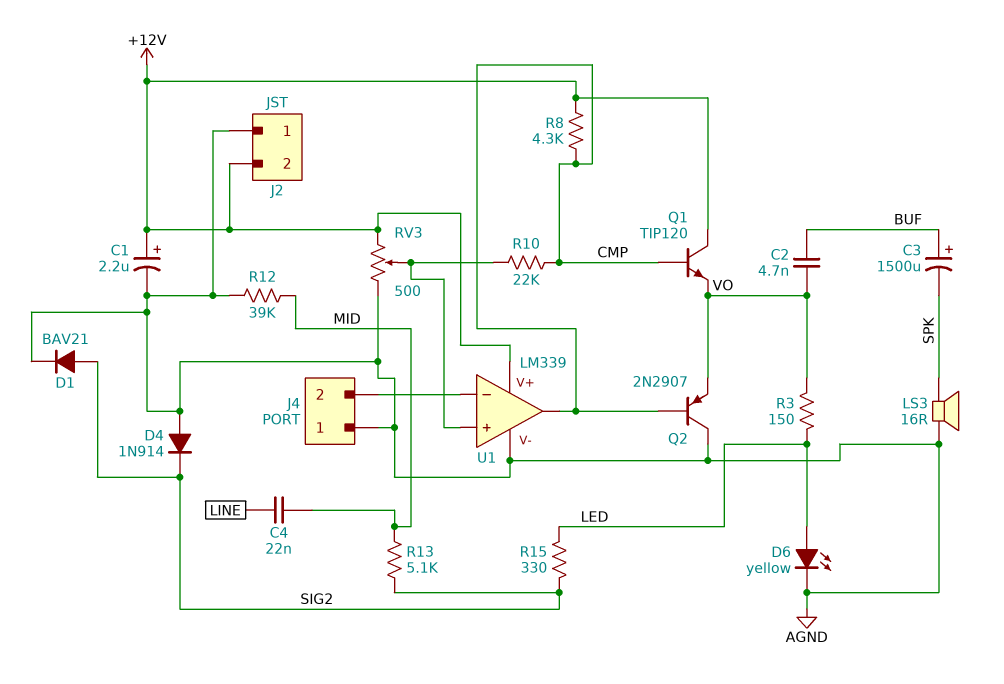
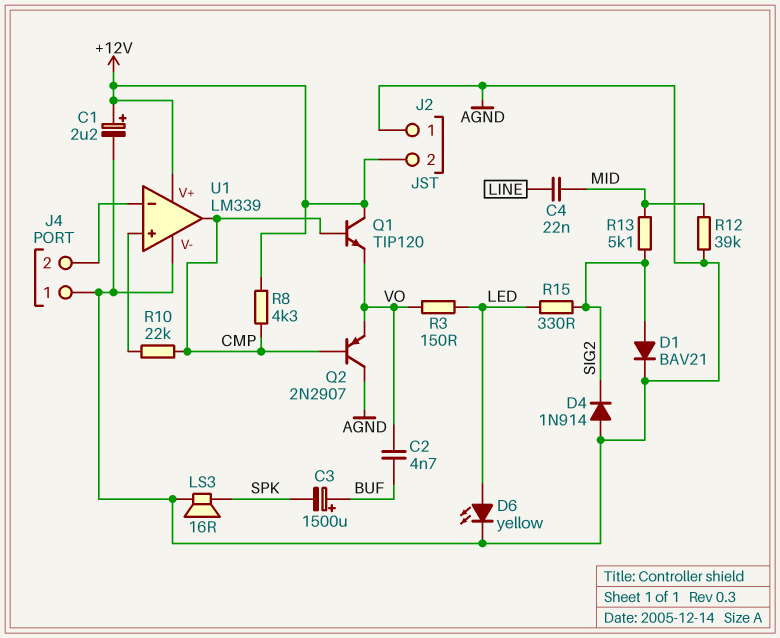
RV3: 500 (+12V, AGND, wiper U1/in+) -> none

